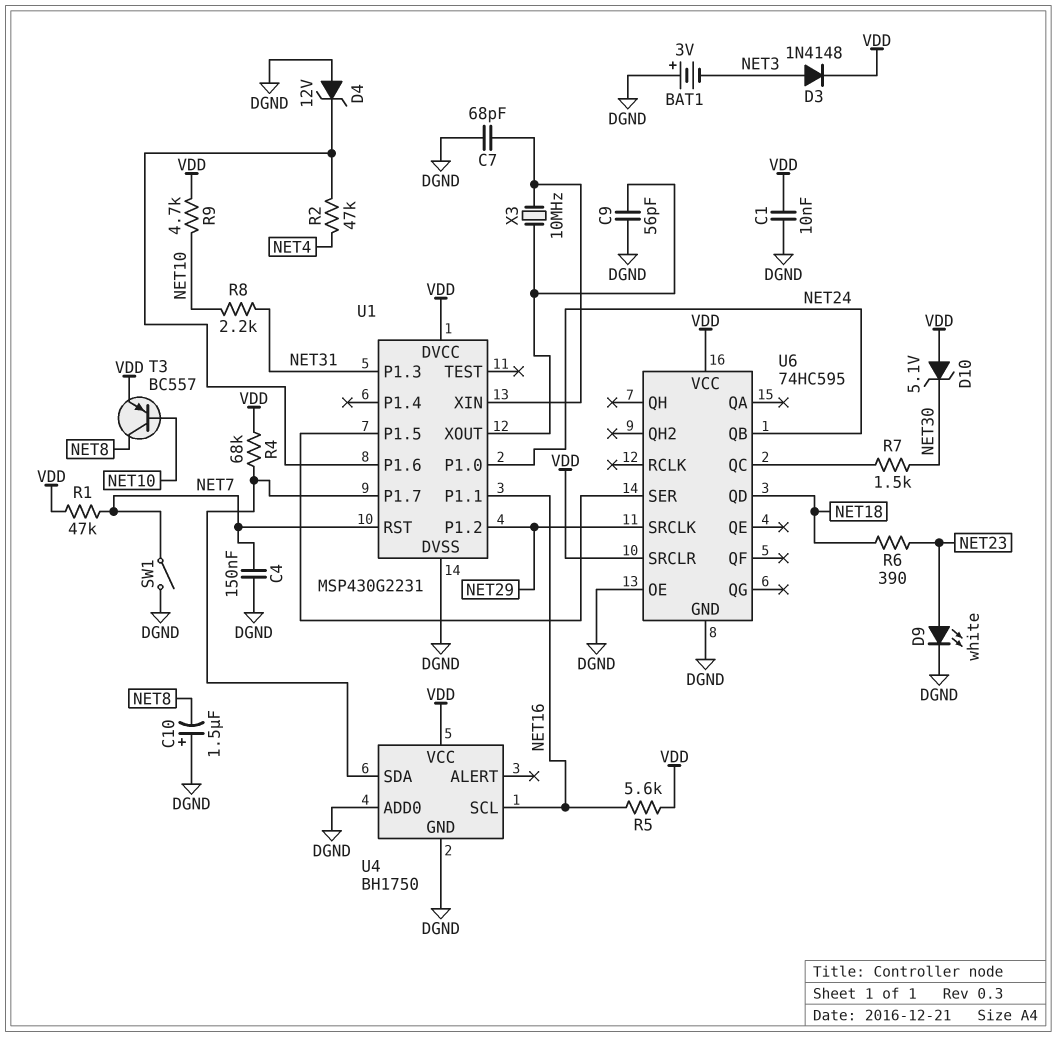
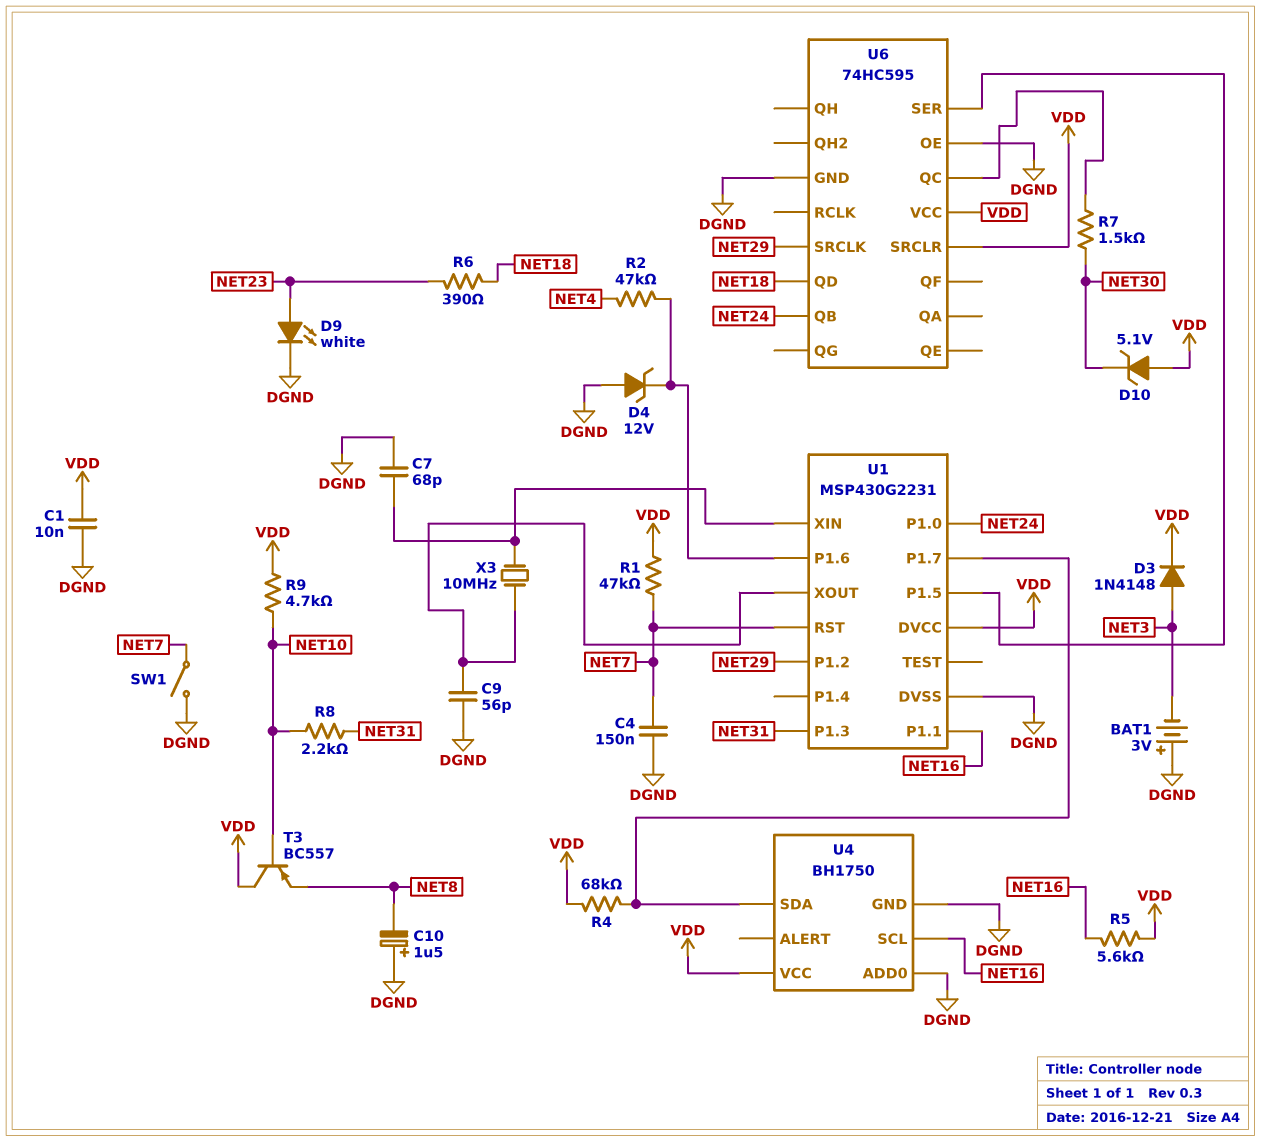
T3: PNP BC557 (B NET10, C NET8, E VDD) -> PNP BC557 (B NET10, C VDD, E NET8)

